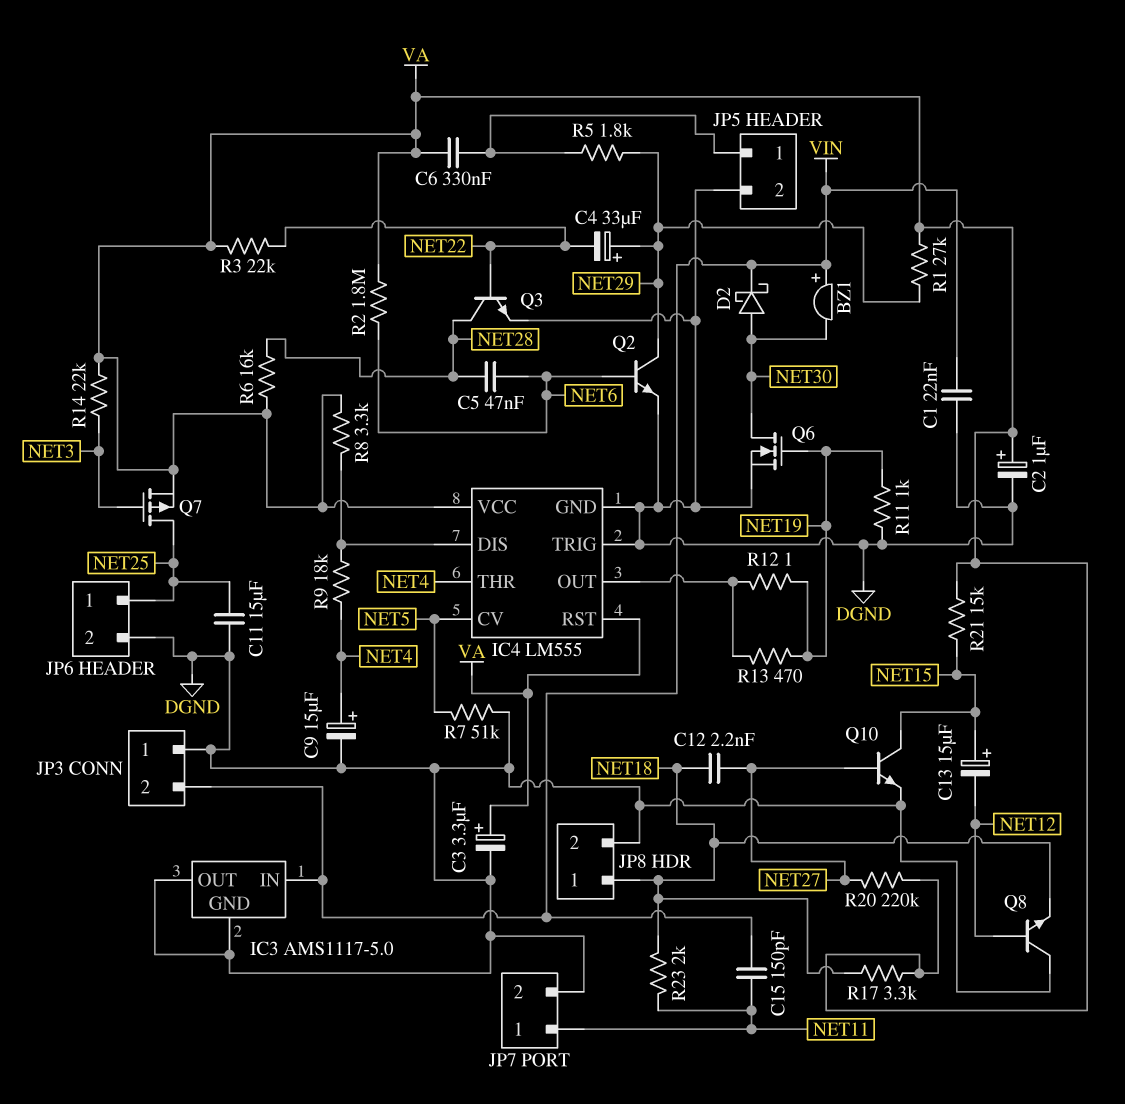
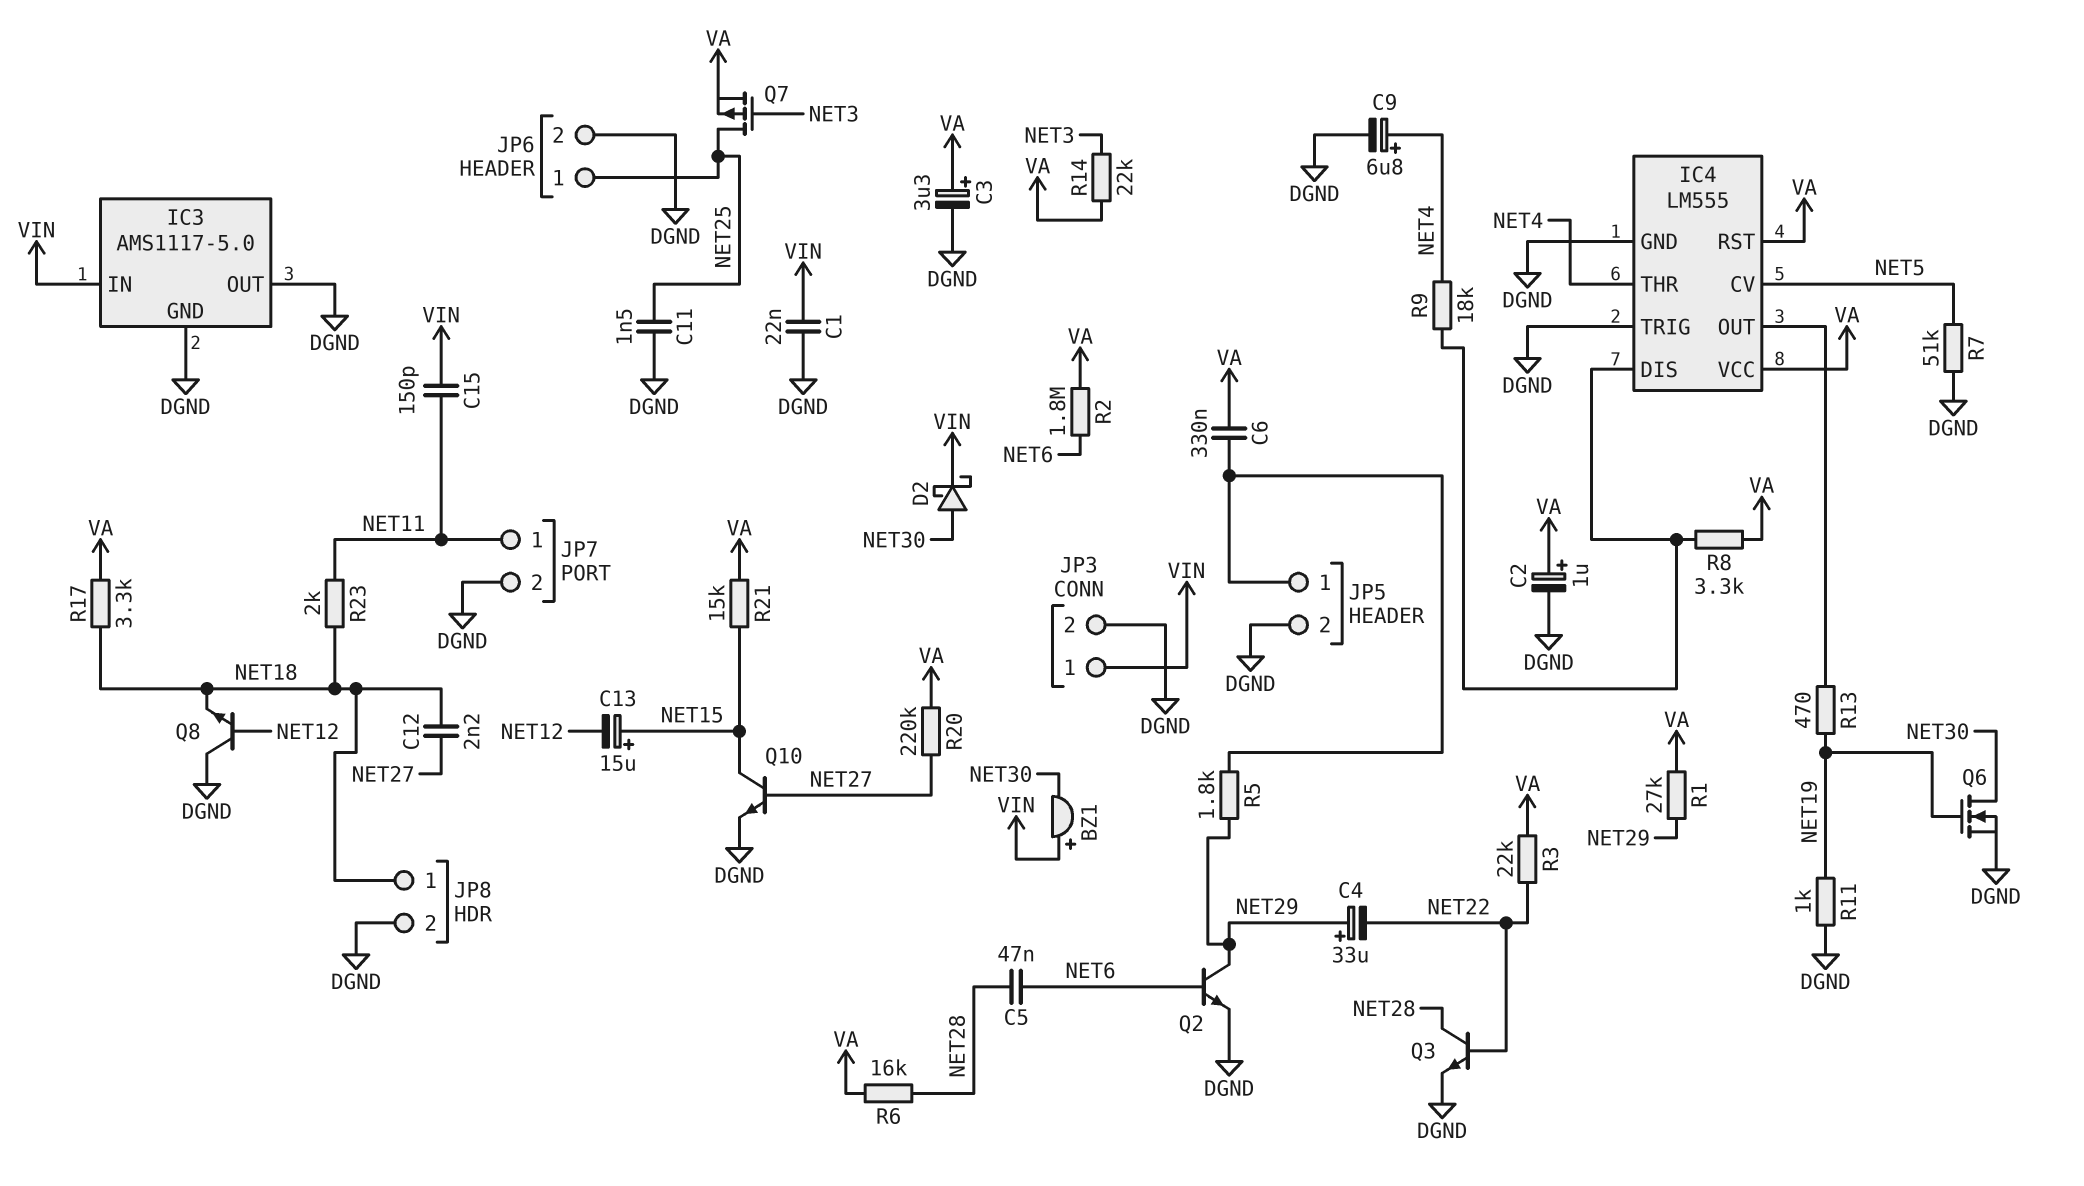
C9: 15uF (plus NET4, minus DGND) -> 6.8uF (plus NET4, minus DGND)
C11: 15uF (DGND, NET25) -> 1.5nF (DGND, NET25)
JP3 pin 1: DGND -> VIN
JP3 pin 2: VIN -> DGND
R12: 1 (IC4/OUT, NET19) -> none

